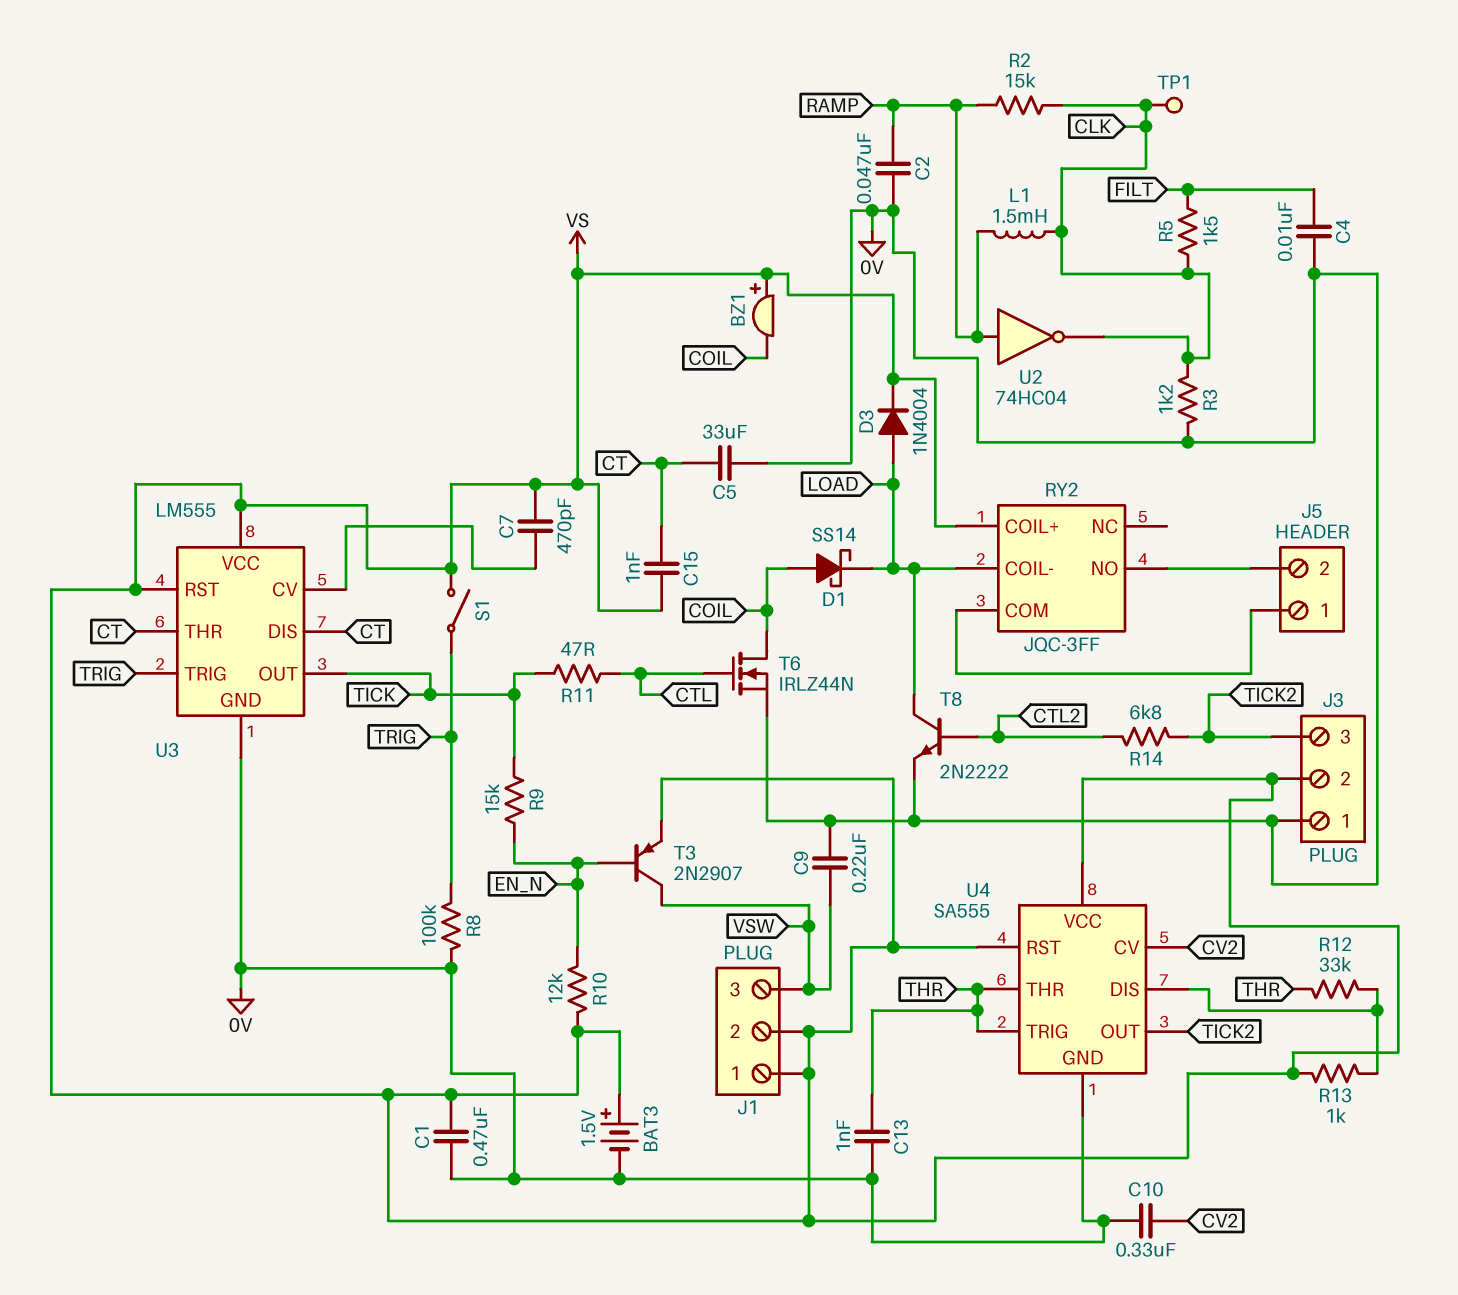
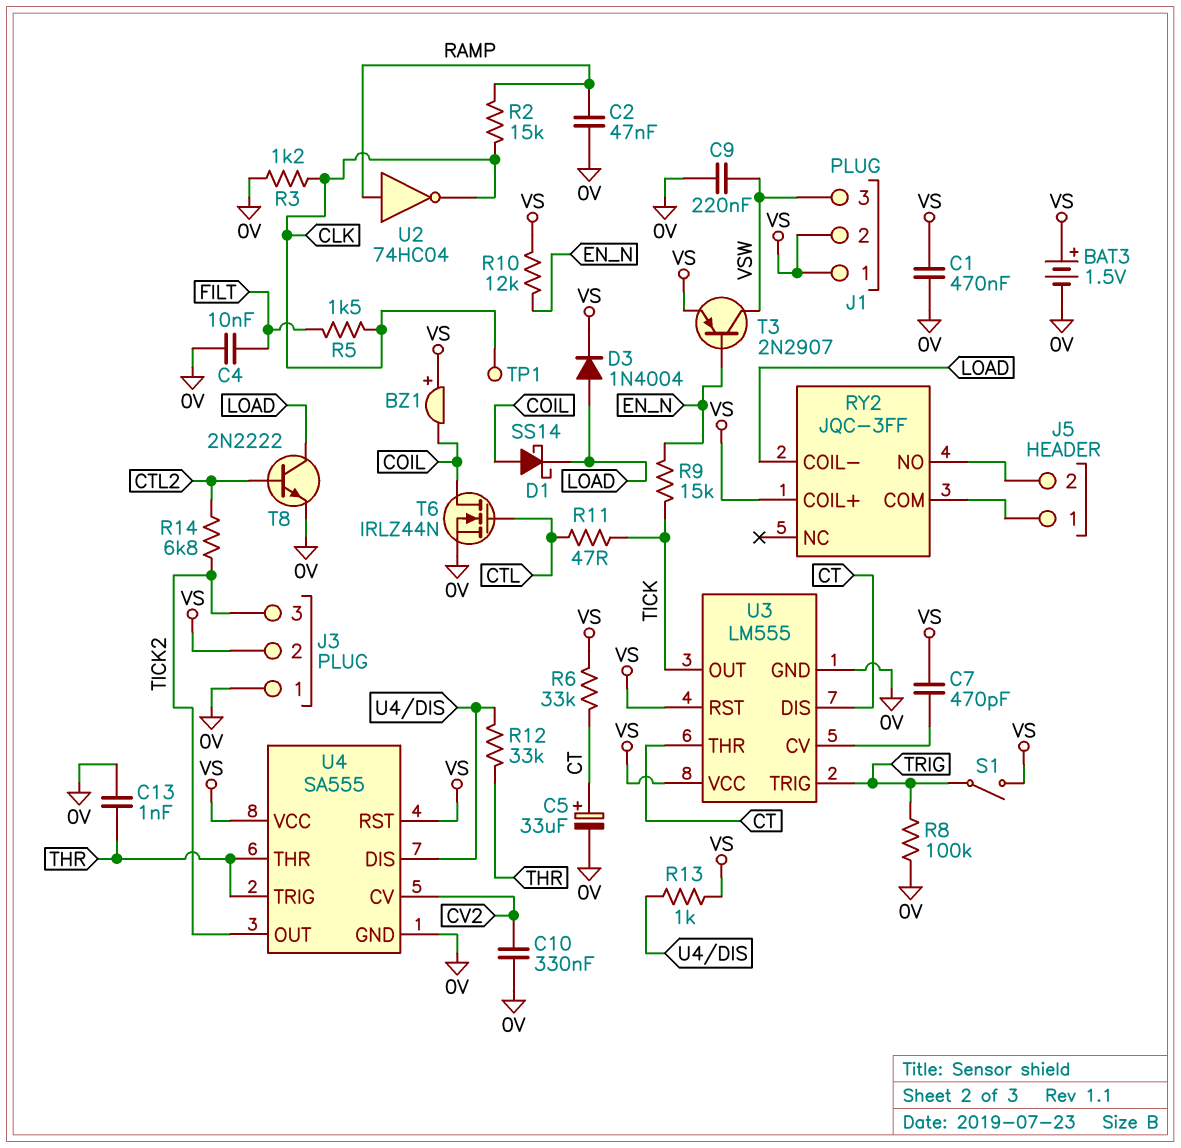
C5: 33uF (0V, CT) -> 33uF (plus CT, minus 0V)
C15: 1nF (CT, VS) -> none
L1: 1.5mH (CLK, RAMP) -> none
R6: none -> 33k (CT, VS)

